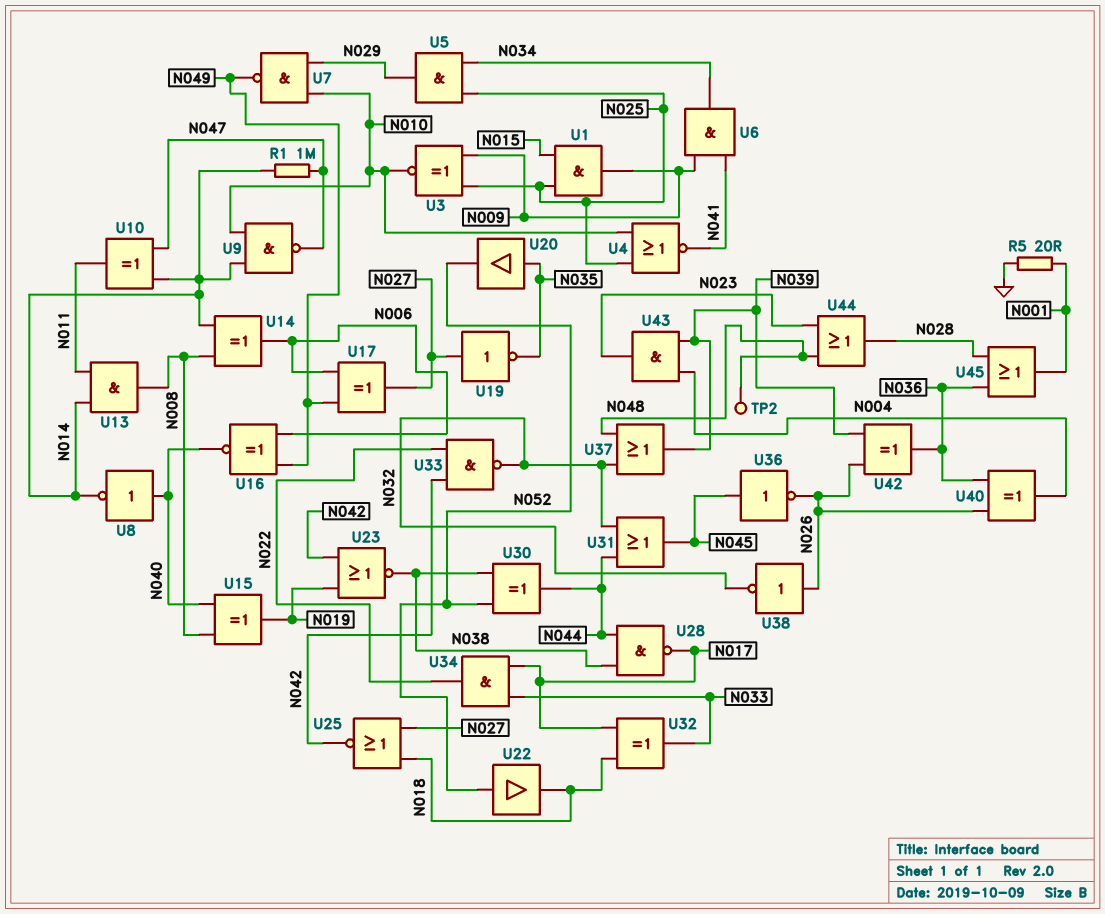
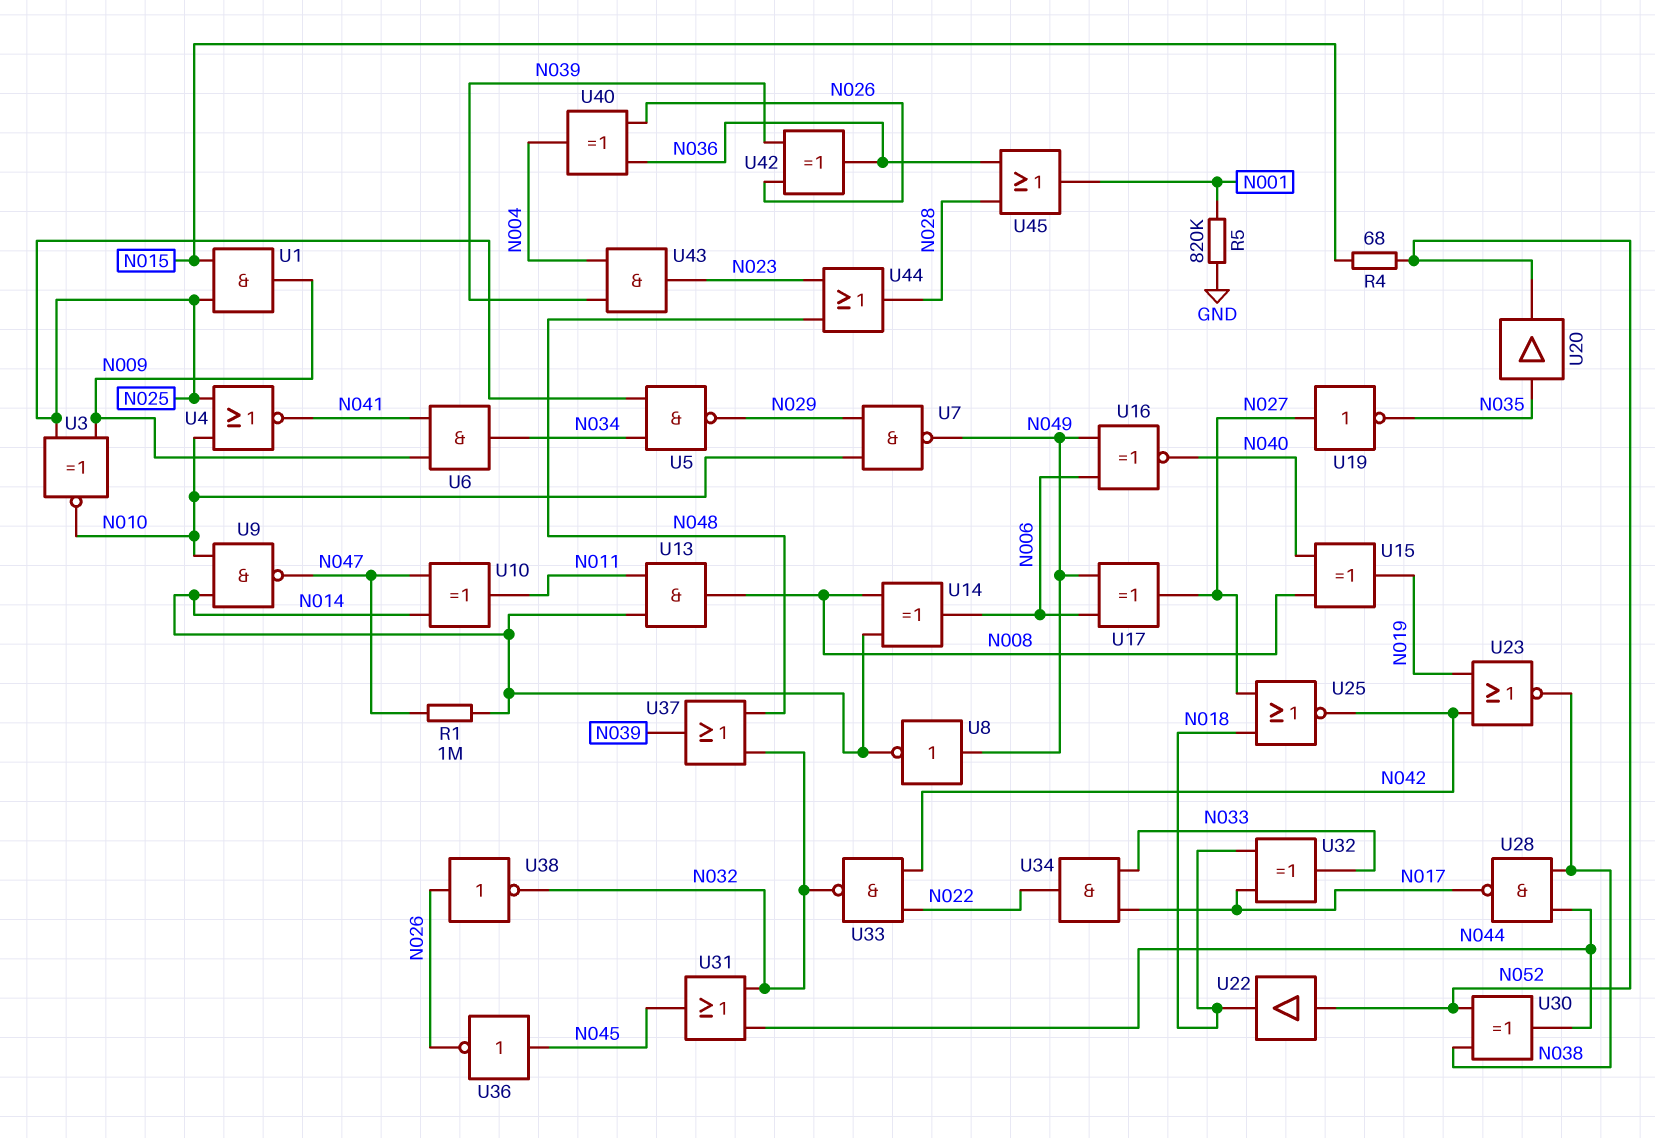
R4: none -> 68 (N015, N052)
R5: 20 (GND, N001) -> 820k (GND, N001)
TP2: test point (N048) -> none
U5: AND (in N025, in N034, out N029) -> NAND (in N025, in N034, out N029)
U8: NOT (in N040, out N014) -> NOT (in N049, out N014)

